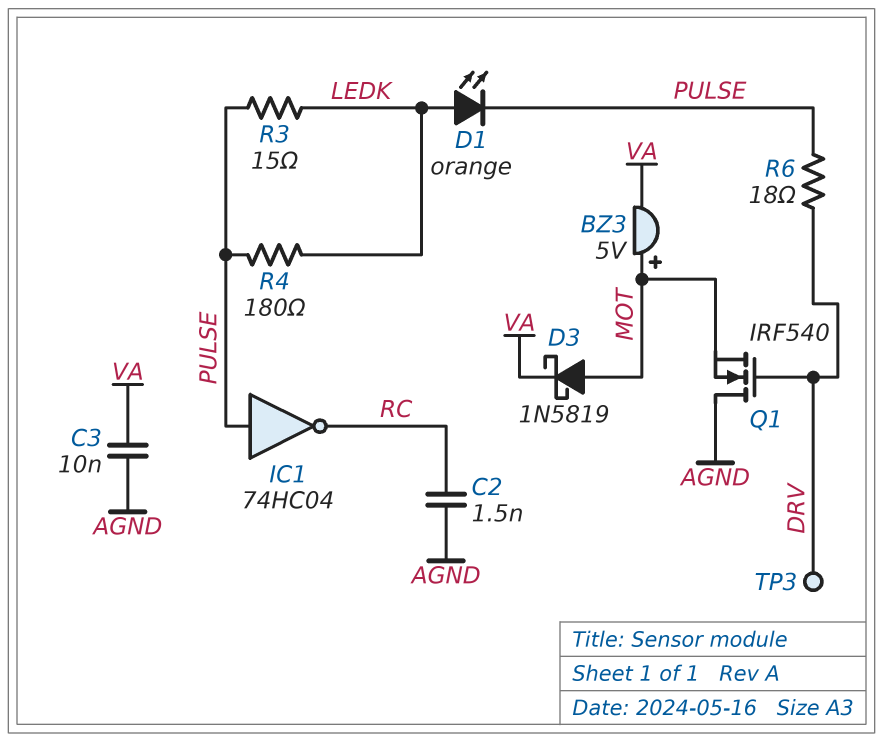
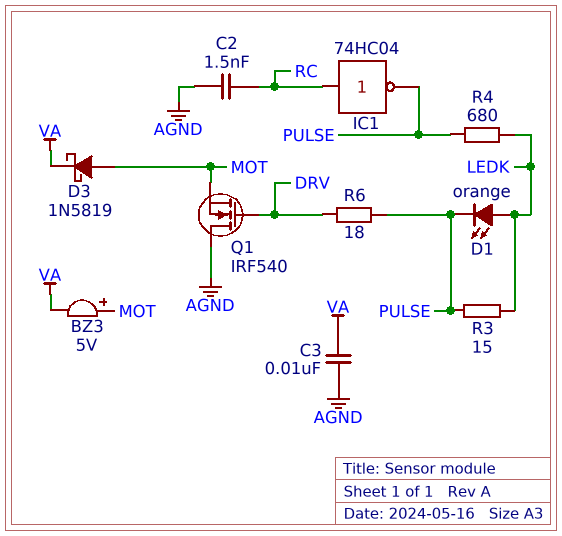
IC1: NOT 74HC04 (in PULSE, out RC) -> NOT 74HC04 (in RC, out PULSE)
R4: 180 (LEDK, PULSE) -> 680 (LEDK, PULSE)
TP3: test point (DRV) -> none

